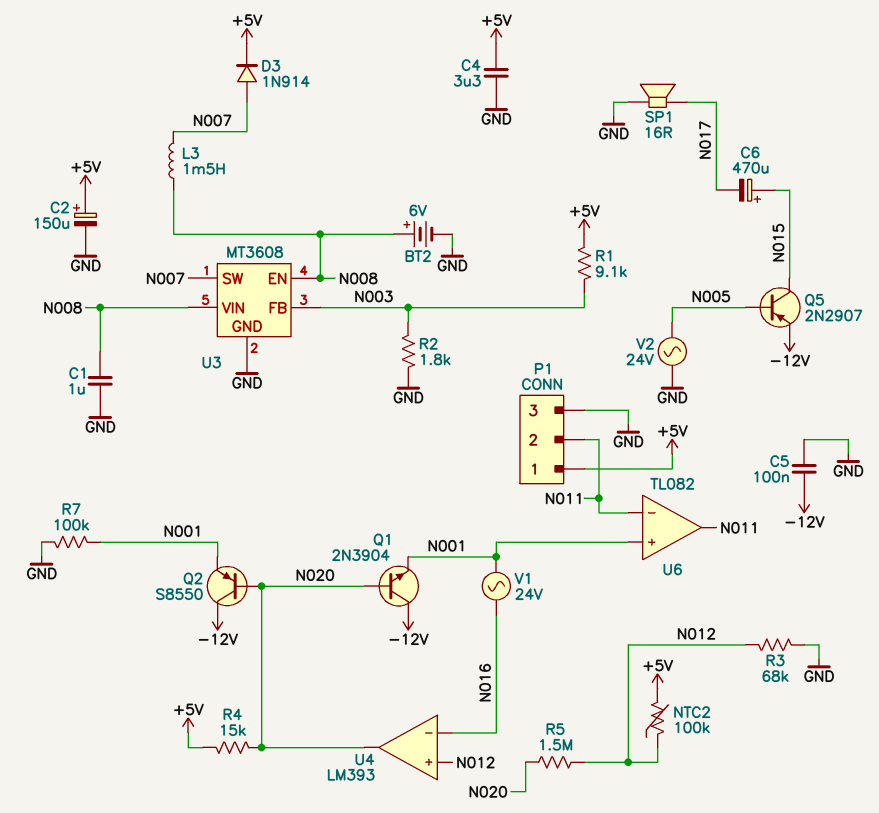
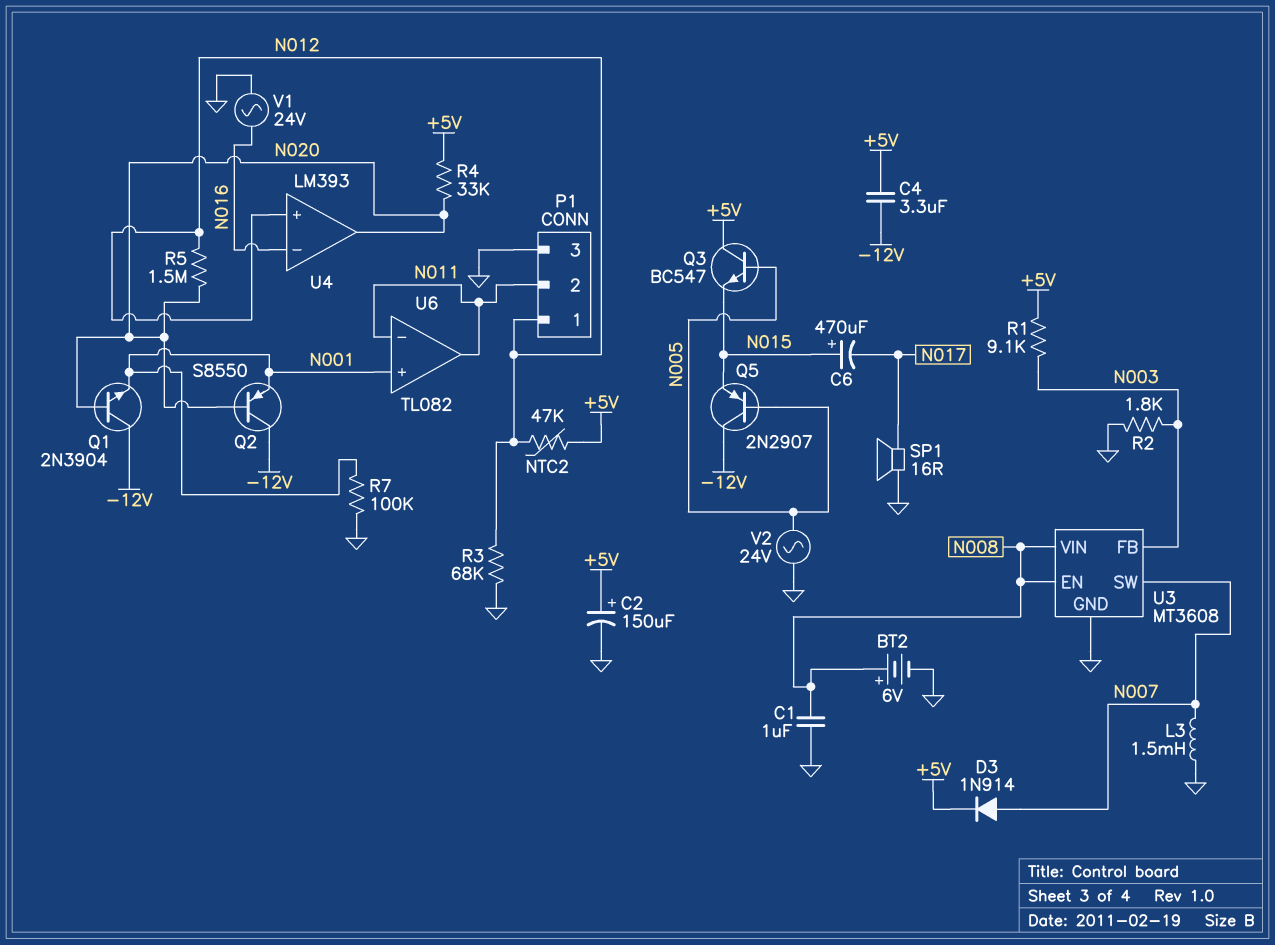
C4: 3.3uF (+5V, GND) -> 3.3uF (+5V, -12V)
C5: 100nF (-12V, GND) -> none
L3: 1.5mH (N007, N008) -> 1.5mH (GND, N007)
NTC2: 100k (+5V, N012) -> 47k (+5V, N012)
P1 pin 1: +5V -> N012
Q3: none -> NPN BC547 (B N005, C +5V, E N015)
Q5: PNP 2N2907 (B N005, C N015, E -12V) -> PNP 2N2907 (B N005, C -12V, E N015)
R4: 15k (+5V, N020) -> 33k (+5V, N020)
V1: AC 24V (N001, N016) -> AC 24V (GND, N016)

